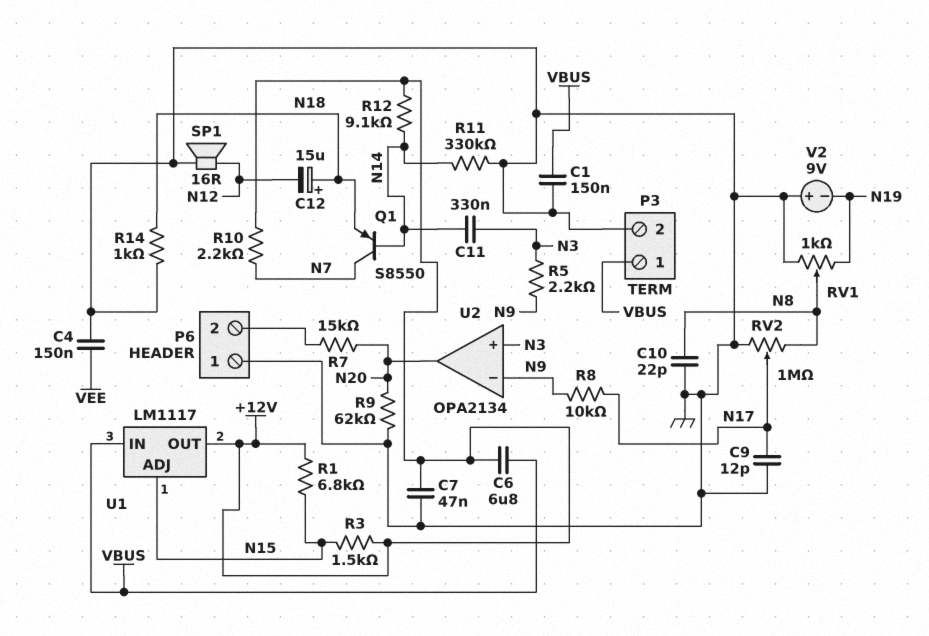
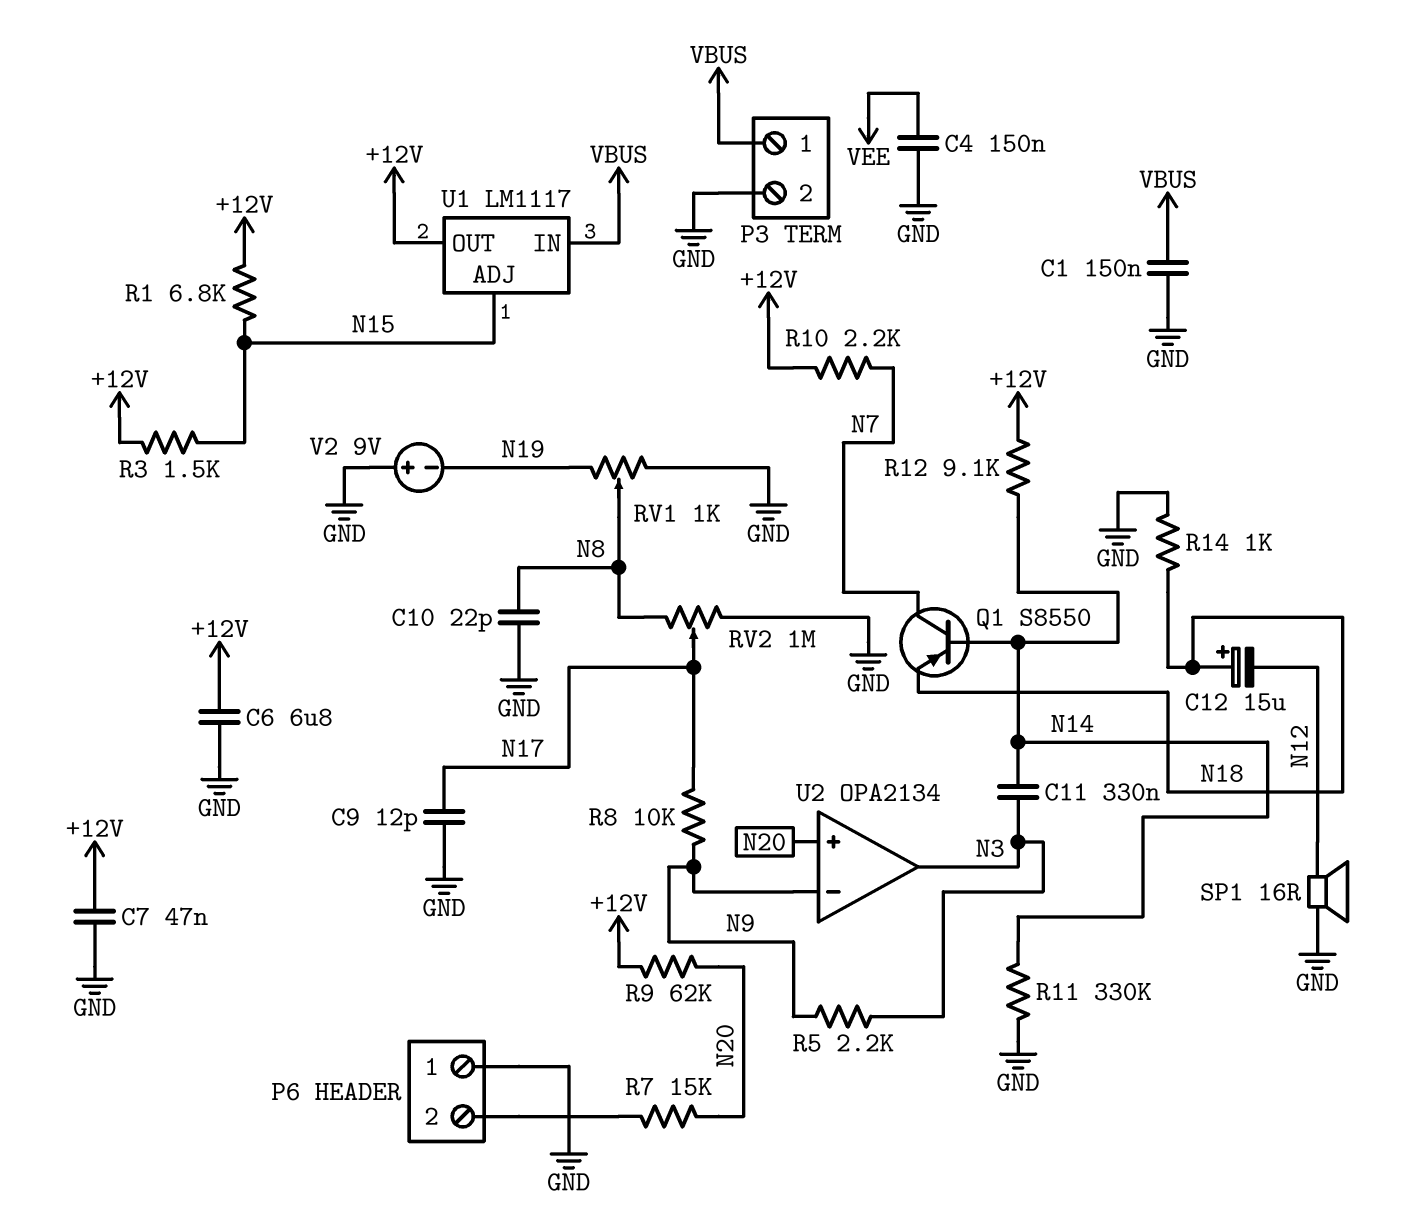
C6: 6.8uF (+12V, VBUS) -> 6.8uF (+12V, GND)
R9: 62k (GND, N20) -> 62k (+12V, N20)
U2 pin in+: N3 -> N20
U2 pin out: N20 -> N3

